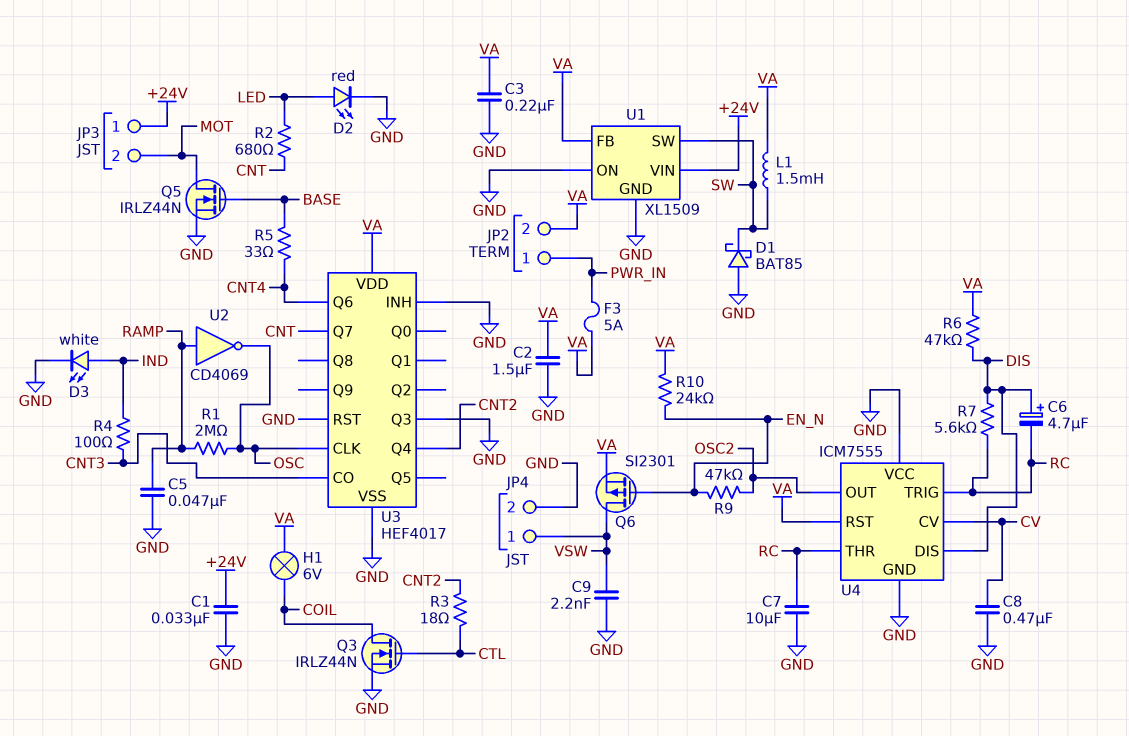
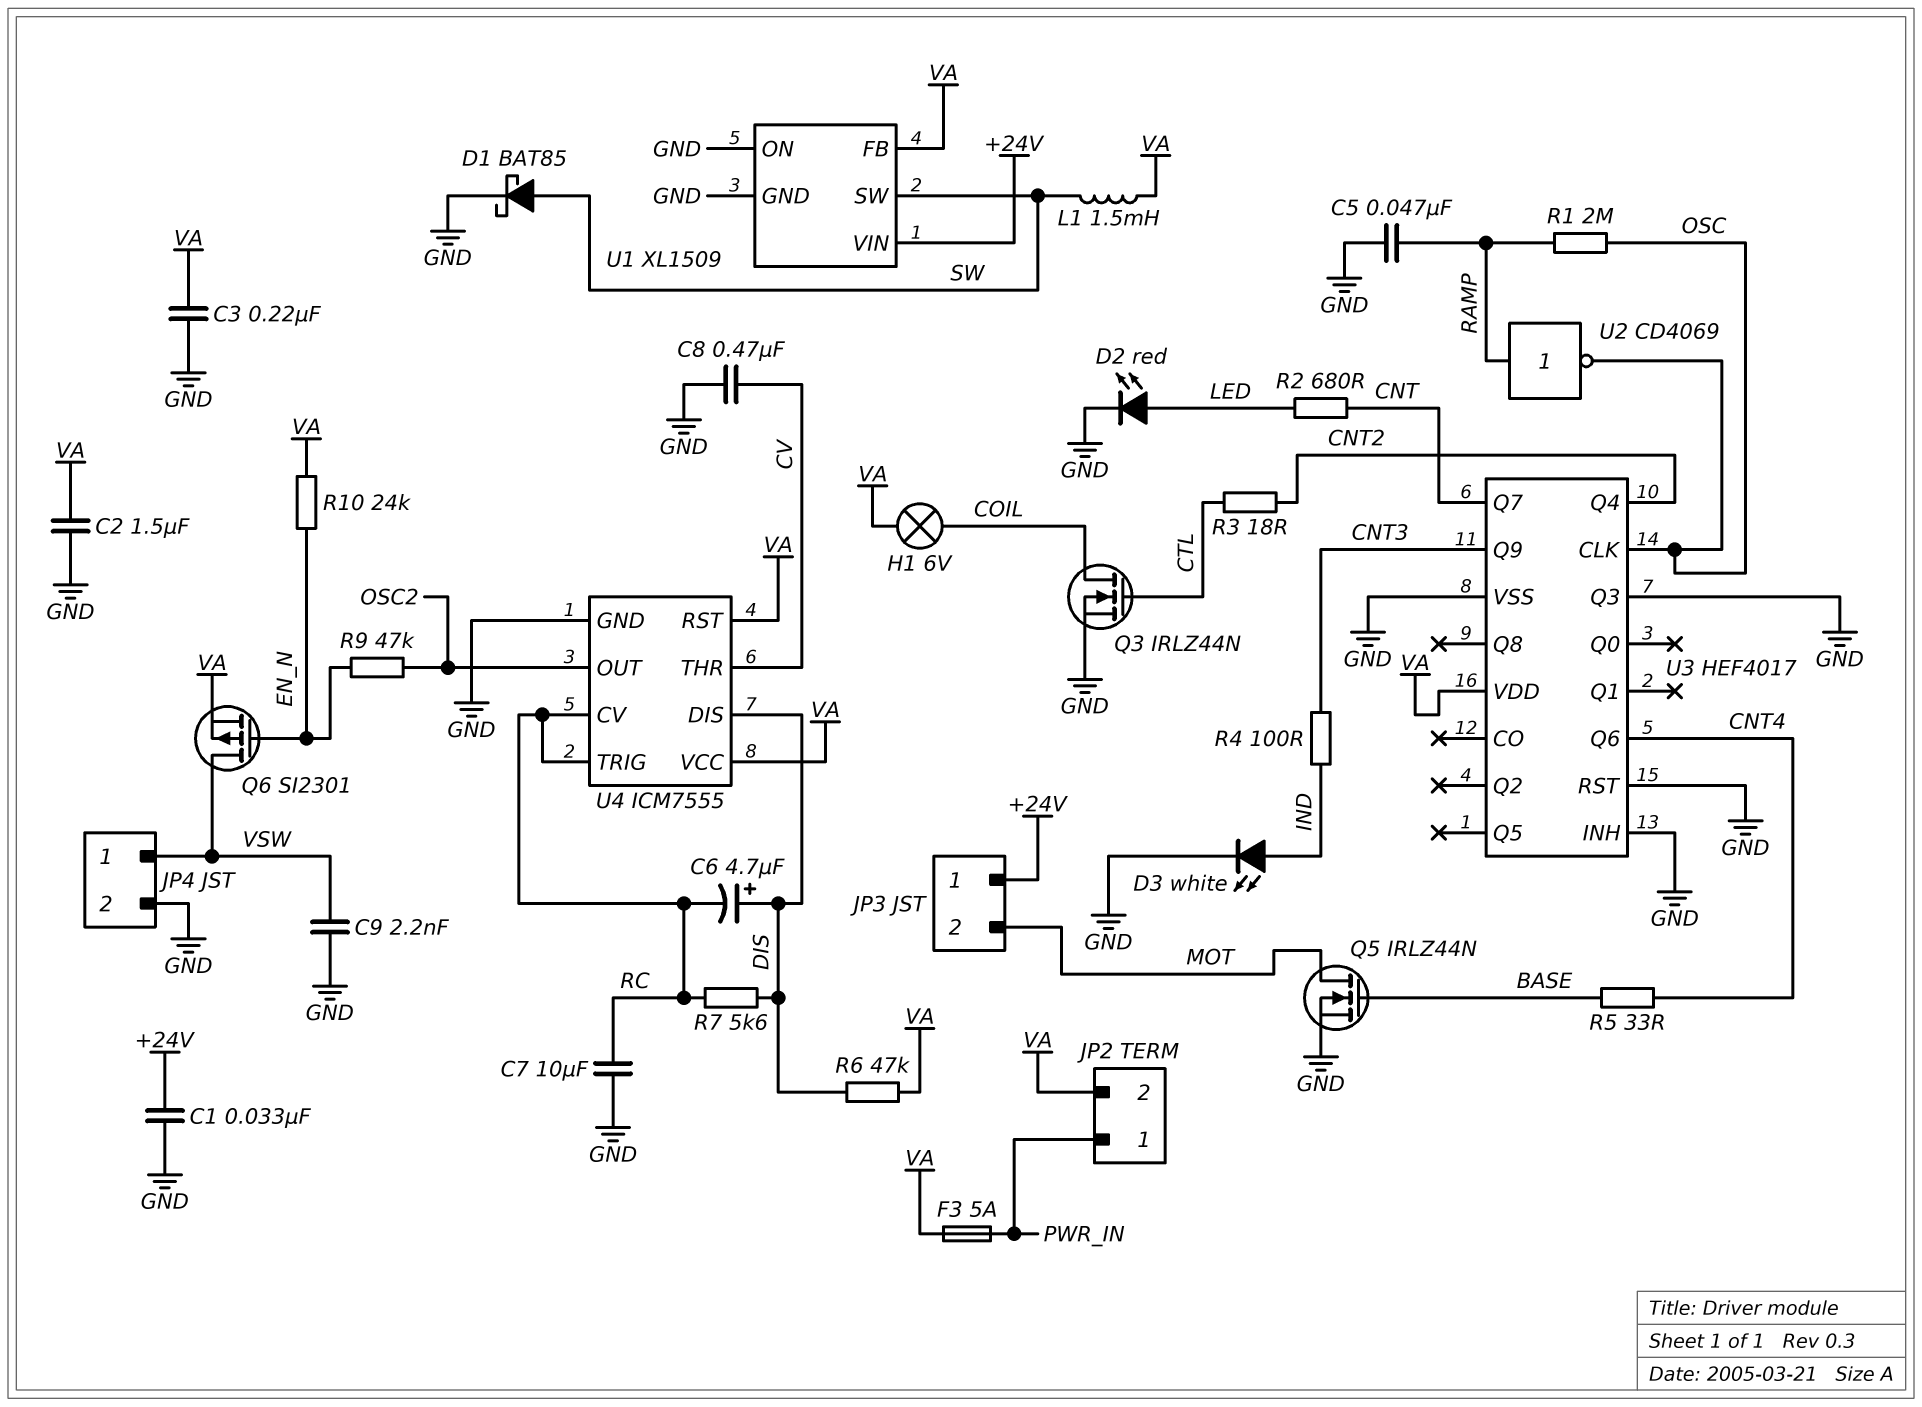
D1: schottky BAT85 (A GND, K SW) -> schottky BAT85 (A SW, K GND)
U3 pin CO: CNT3 -> none
U3 pin Q9: none -> CNT3
U4 pin CV: CV -> RC
U4 pin THR: RC -> CV
U4 pin VCC: GND -> VA

